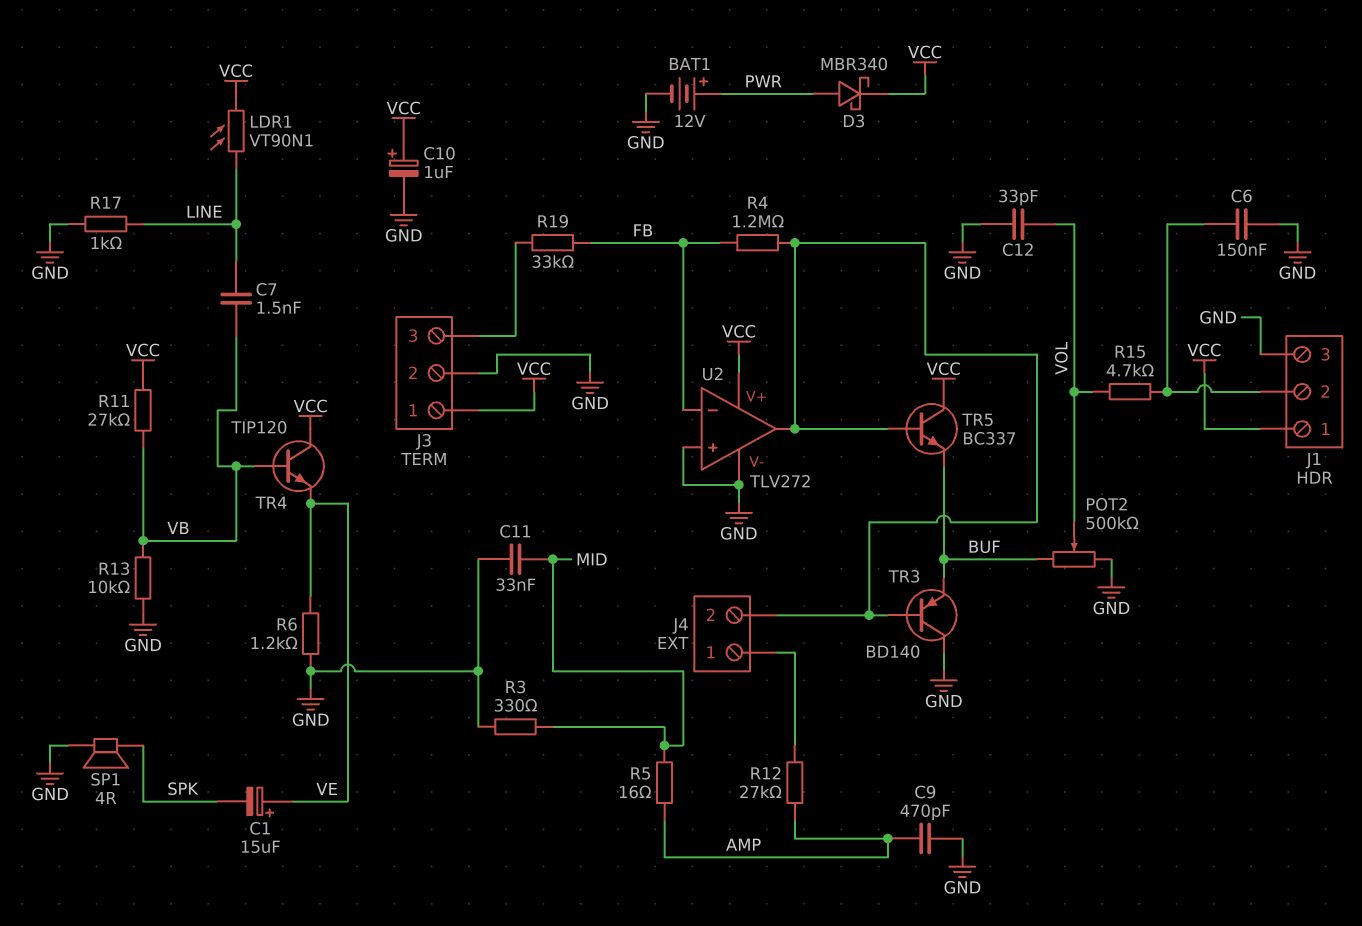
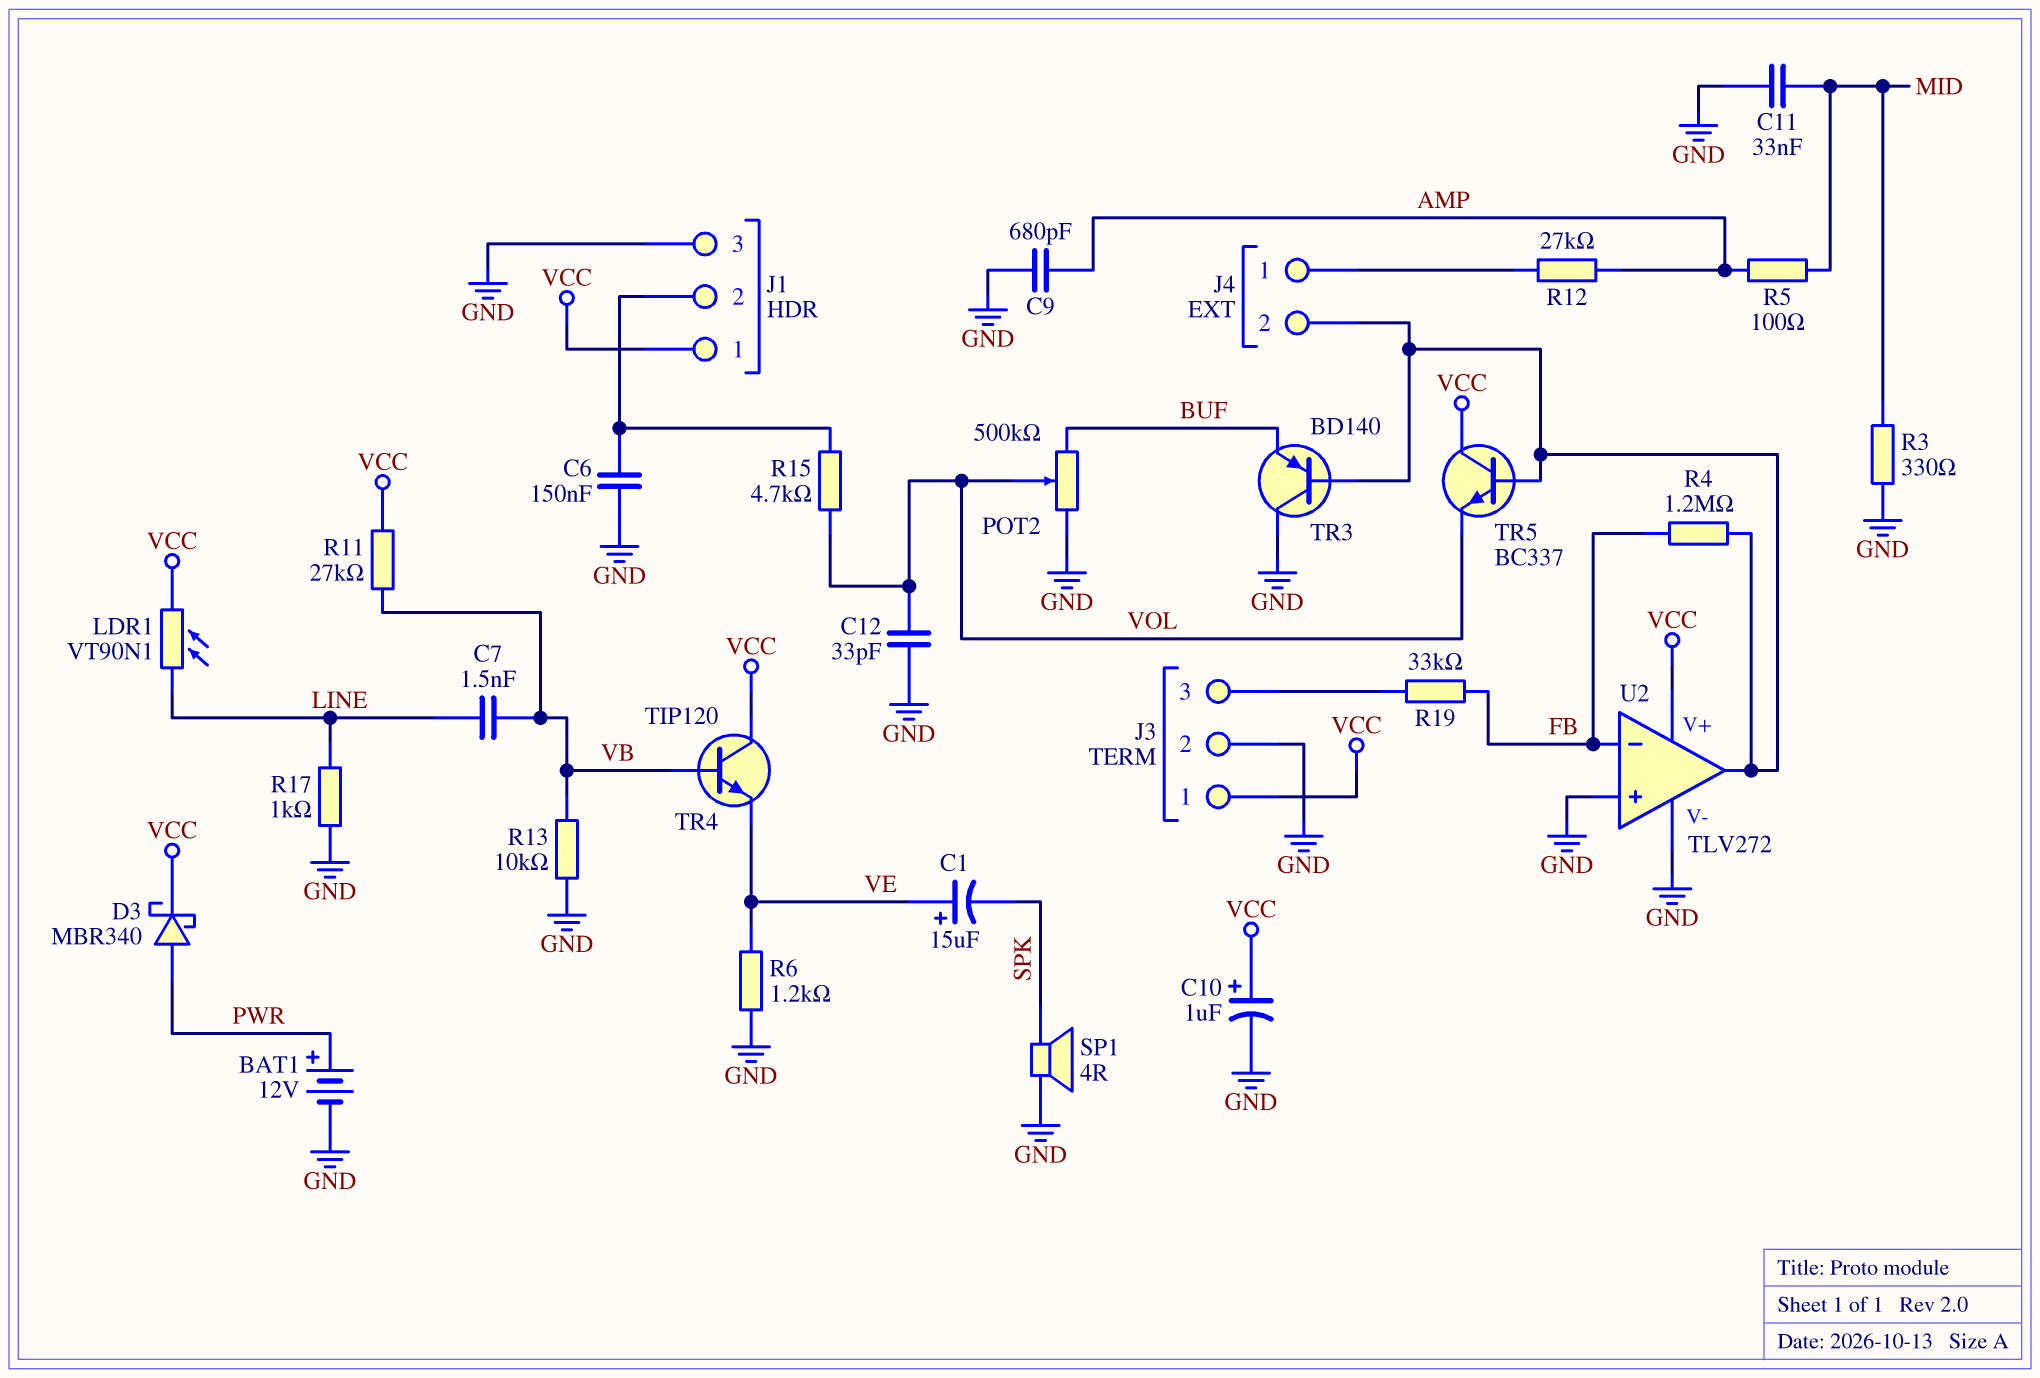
C9: 470pF (AMP, GND) -> 680pF (AMP, GND)
R5: 16 (AMP, MID) -> 100 (AMP, MID)
TR5: NPN BC337 (B J4/2, C VCC, E BUF) -> NPN BC337 (B J4/2, C VCC, E VOL)

